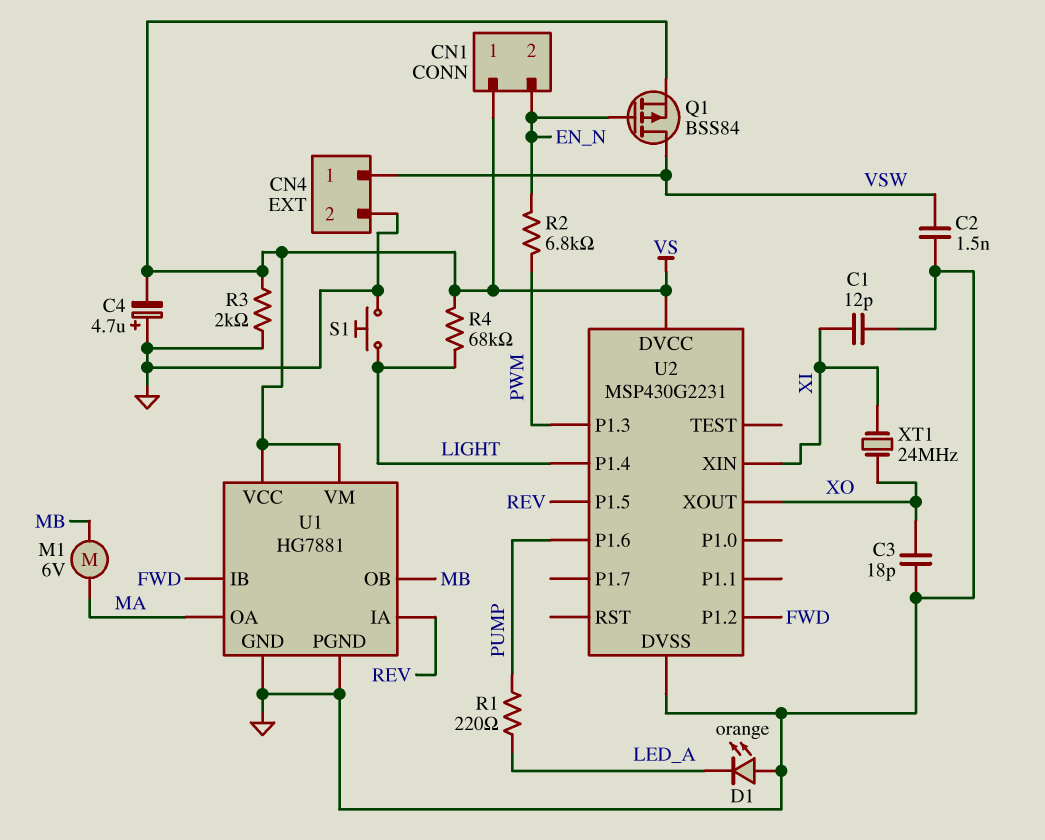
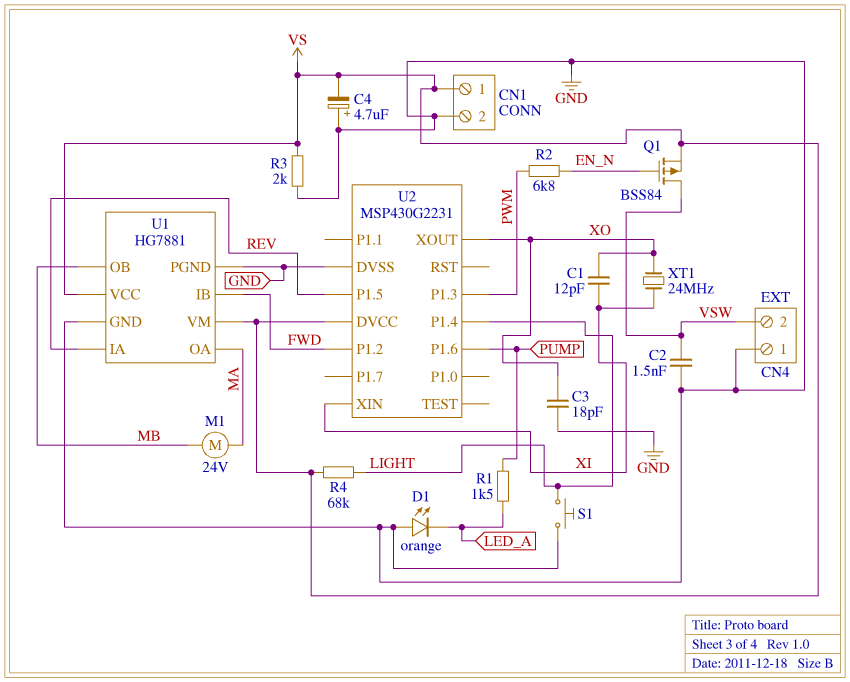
C1: 12pF (GND, XI) -> 12pF (XI, XO)
CN1 pin 2: EN_N -> GND
CN4 pin 1: VSW -> GND
CN4 pin 2: GND -> VSW
M1: motor 6V (MA, MB) -> motor 24V (MA, MB)
R1: 220 (LED_A, PUMP) -> 1.5k (LED_A, PUMP)

